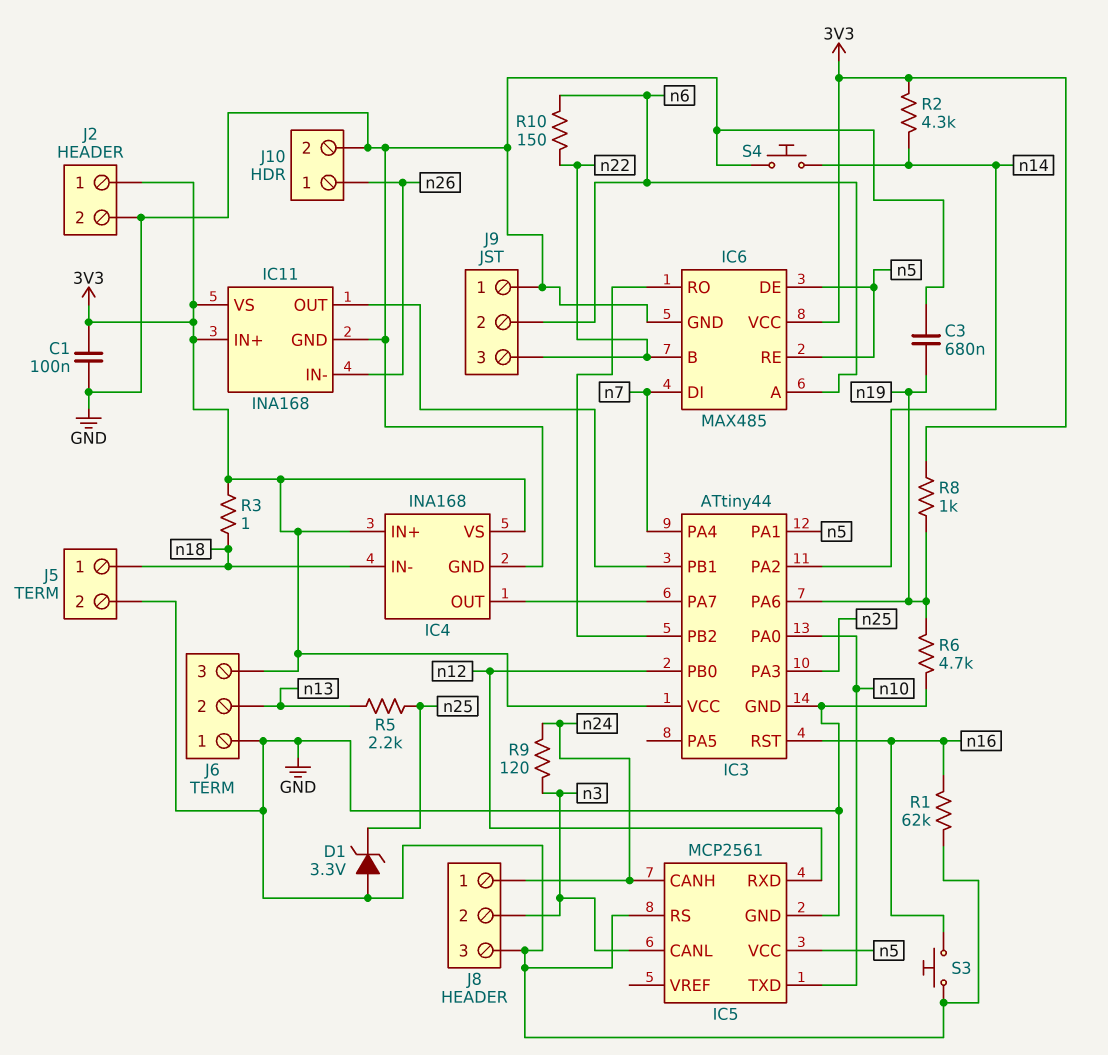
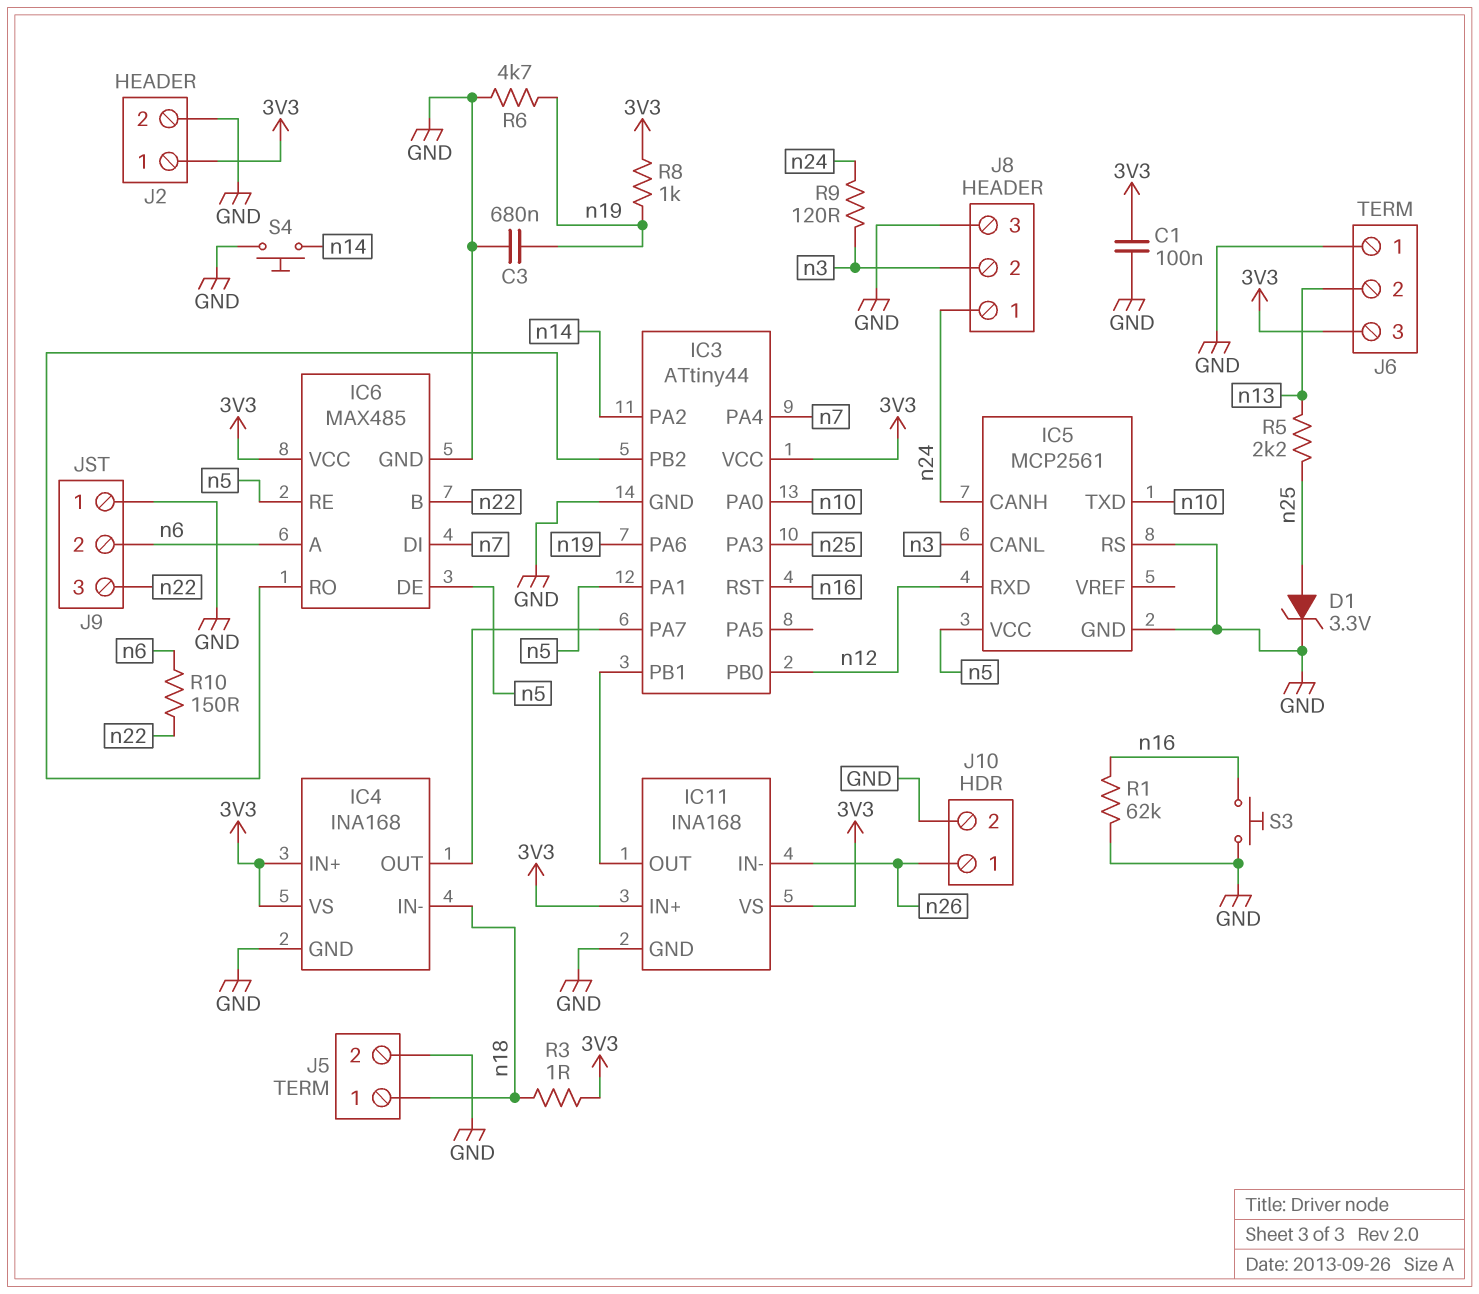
D1: zener 3.3V (A GND, K n25) -> zener 3.3V (A n25, K GND)
R2: 4.3k (3V3, n14) -> none

